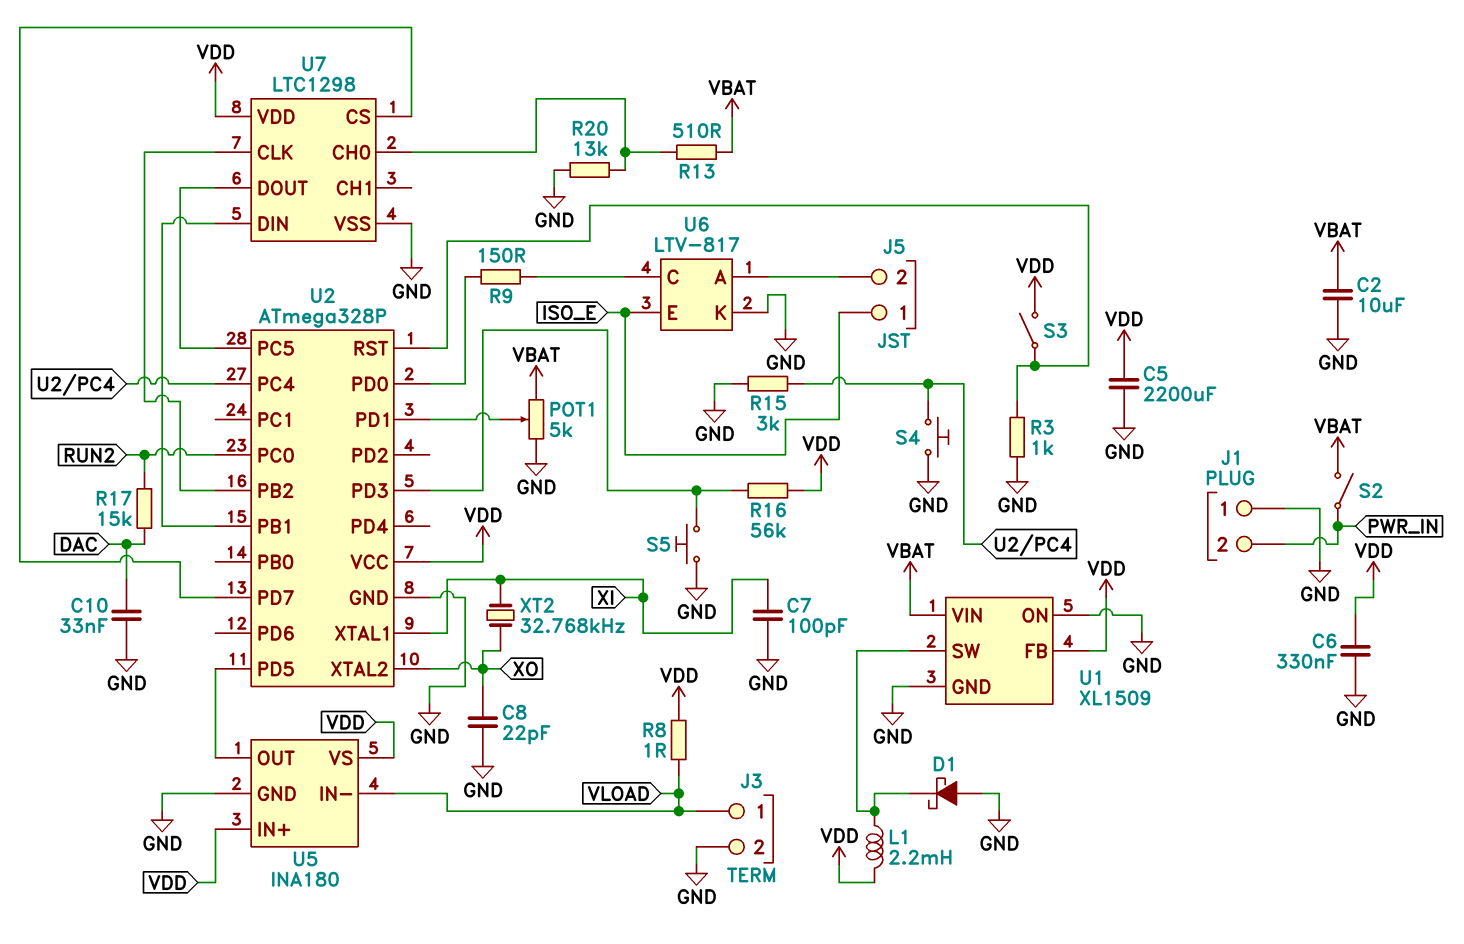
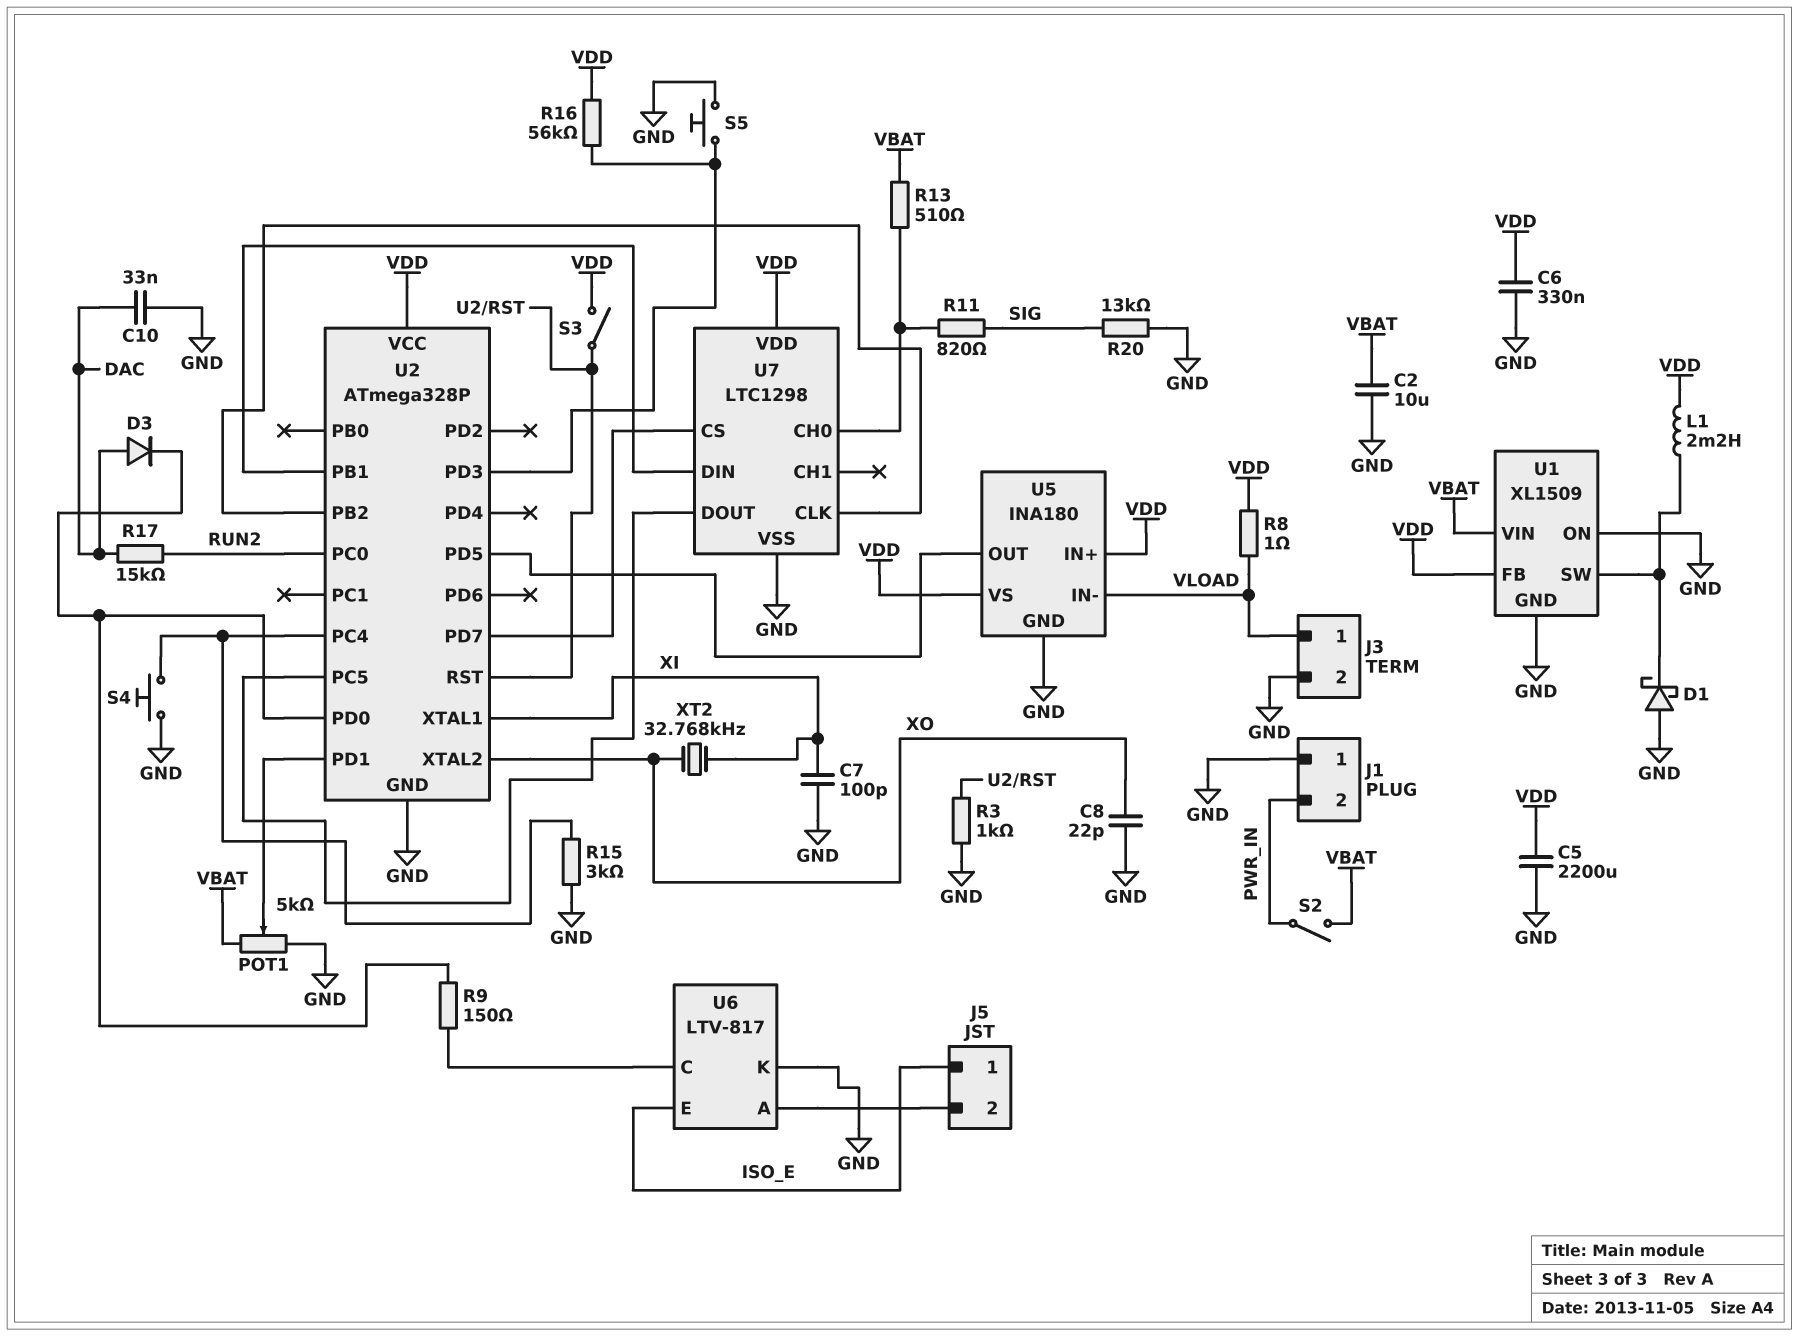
D3: none -> diode (A DAC, K U2/PD0)
R11: none -> 820 (SIG, U7/CH0)
R20: 13k (GND, U7/CH0) -> 13k (GND, SIG)

